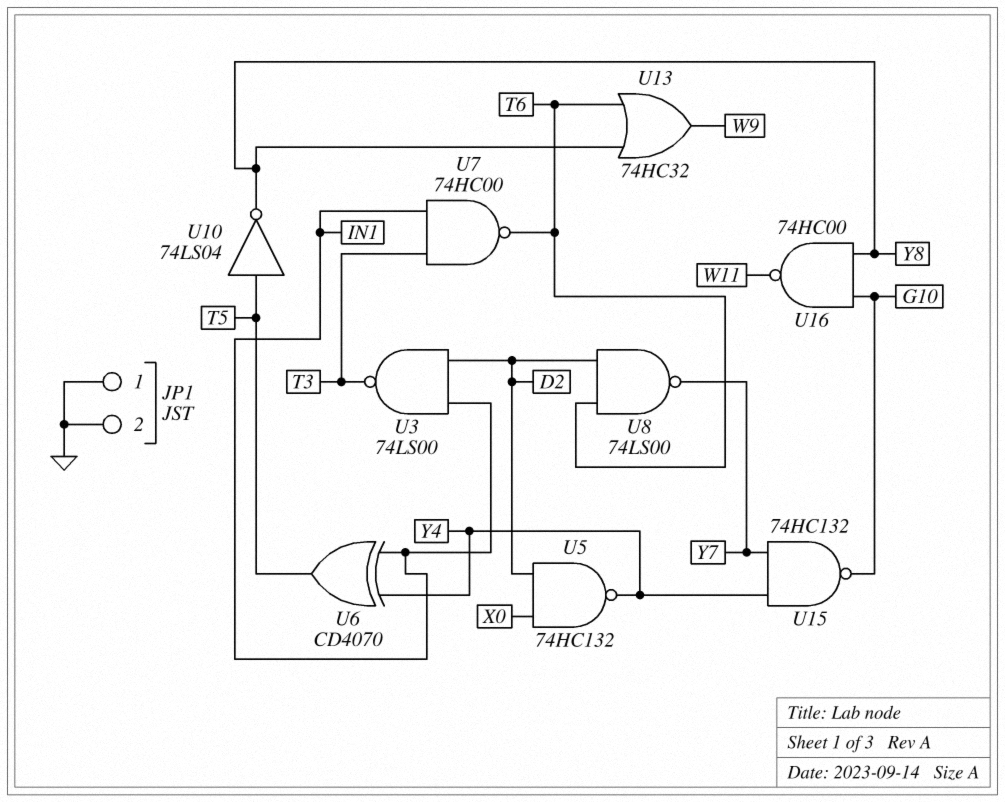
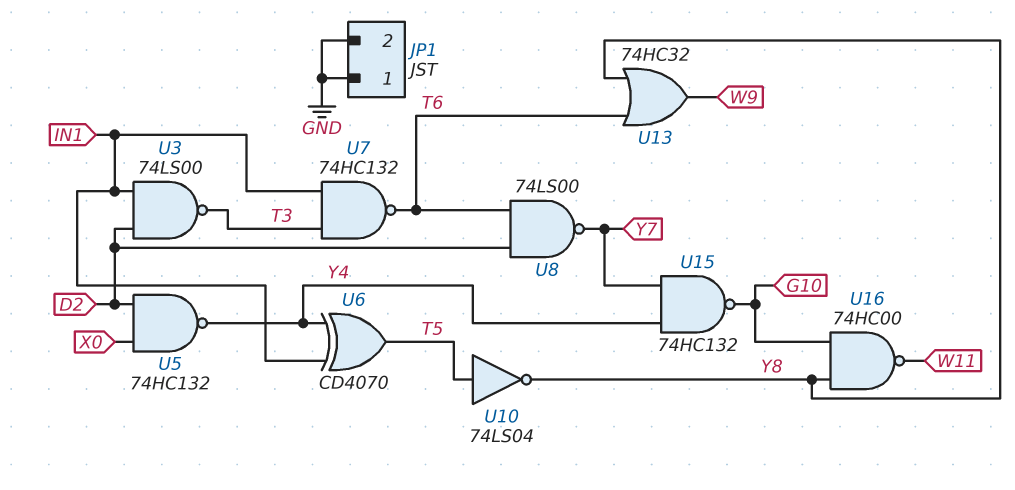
U7: NAND 74HC00 (in IN1, in T3, out T6) -> NAND 74HC132 (in IN1, in T3, out T6)

